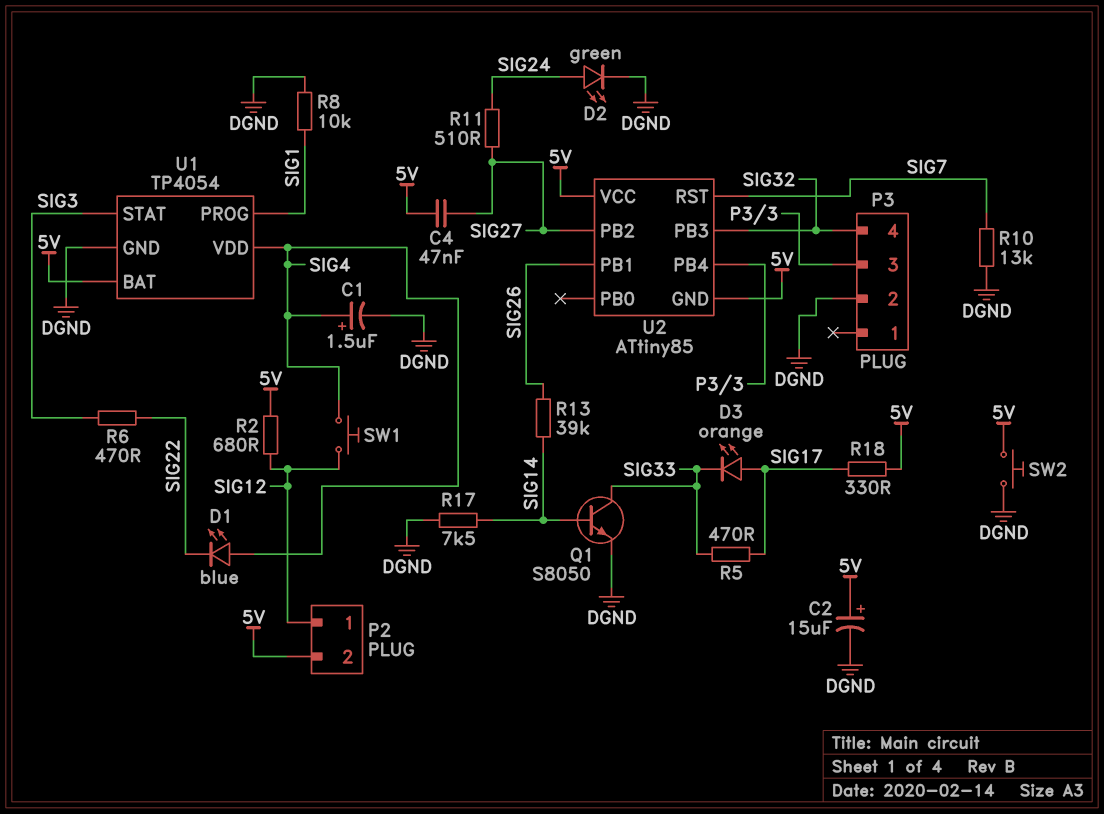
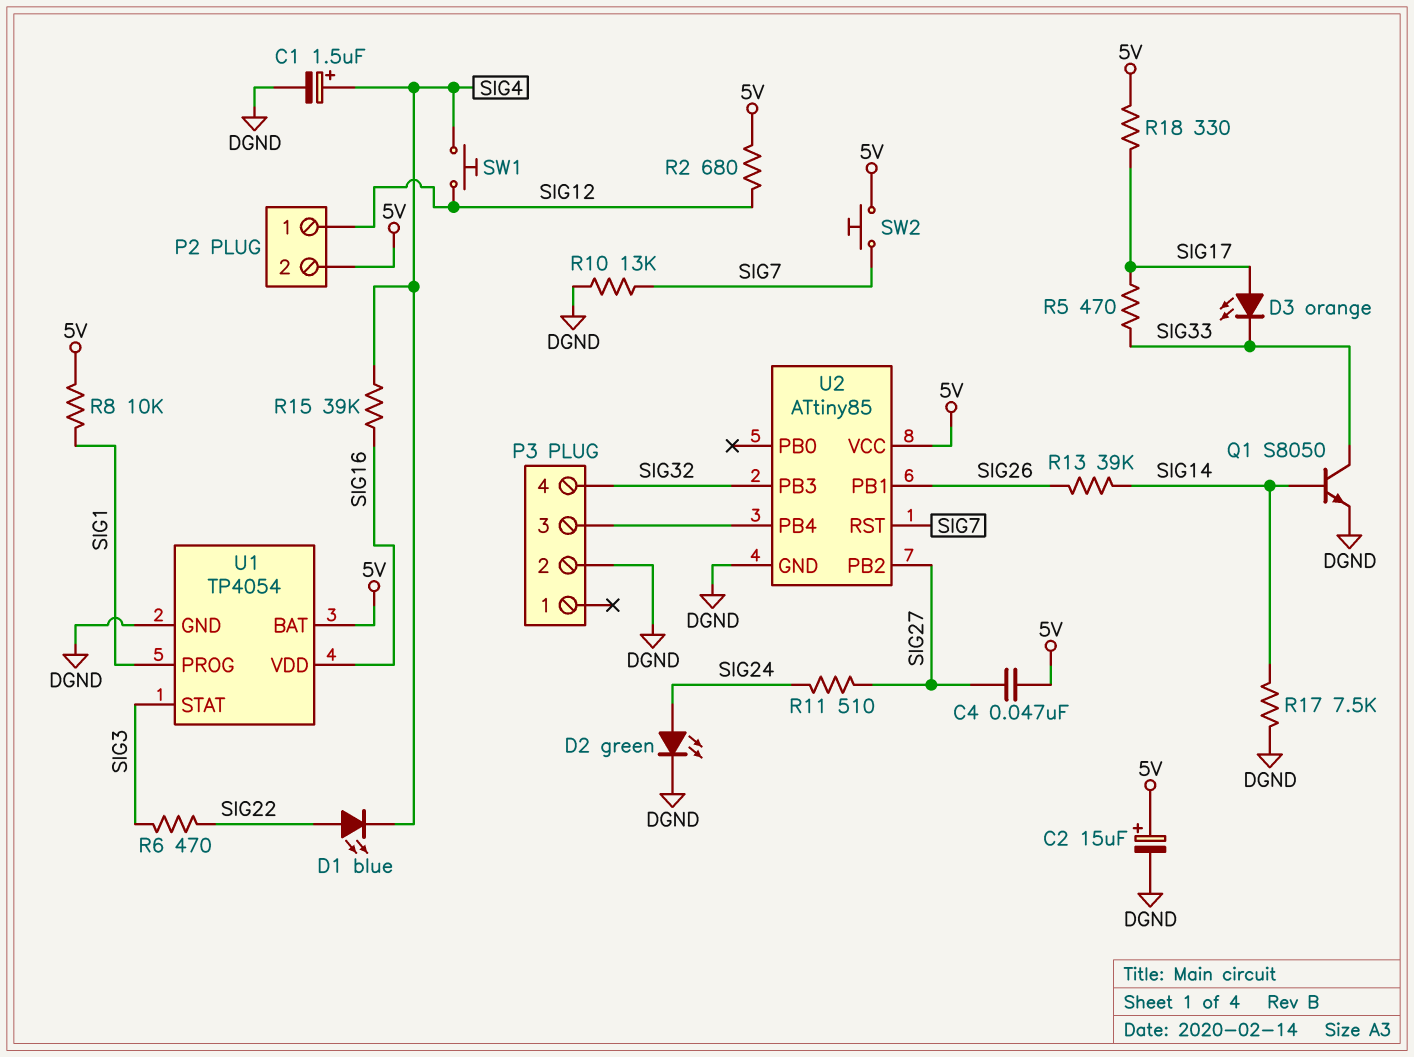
D1: LED blue (A SIG4, K SIG22) -> LED blue (A SIG22, K SIG4)
R8: 10k (DGND, SIG1) -> 10k (5V, SIG1)
R15: none -> 39k (SIG4, SIG16)
SW2: button (5V, DGND) -> button (5V, SIG7)
U1 pin VDD: SIG4 -> SIG16
U2 pin GND: 5V -> DGND

